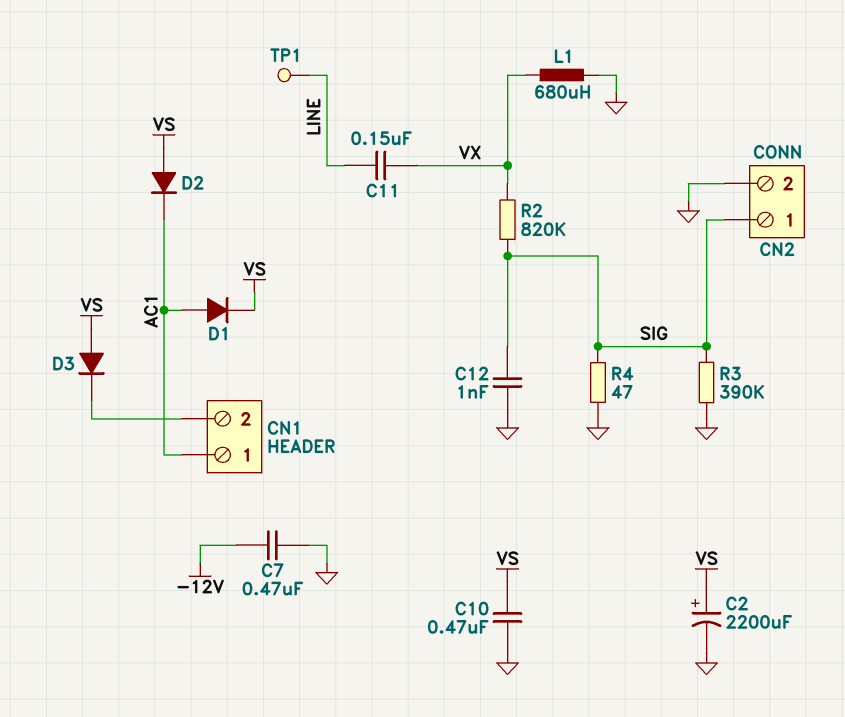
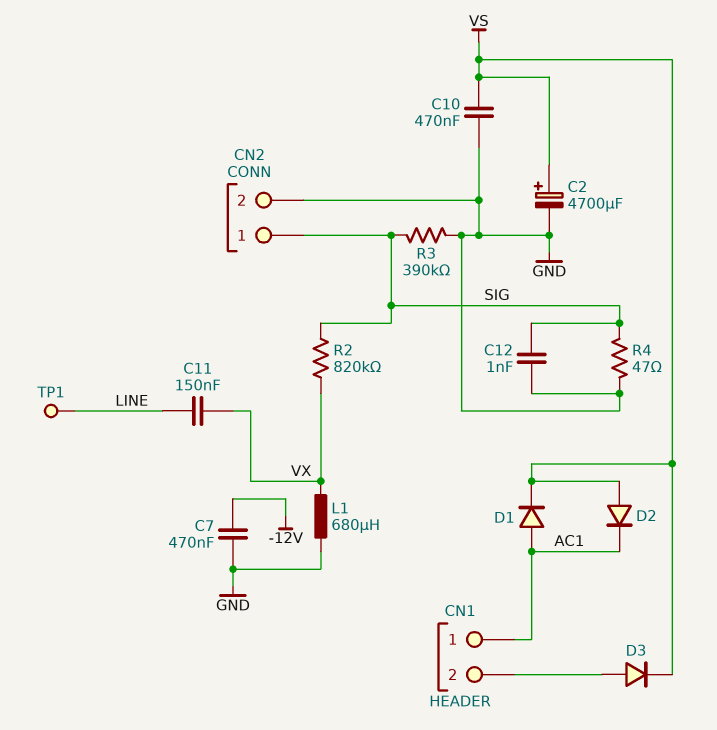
C2: 2200uF (plus VS, minus GND) -> 4700uF (plus VS, minus GND)
D3: diode (A VS, K CN1/2) -> diode (A CN1/2, K VS)

